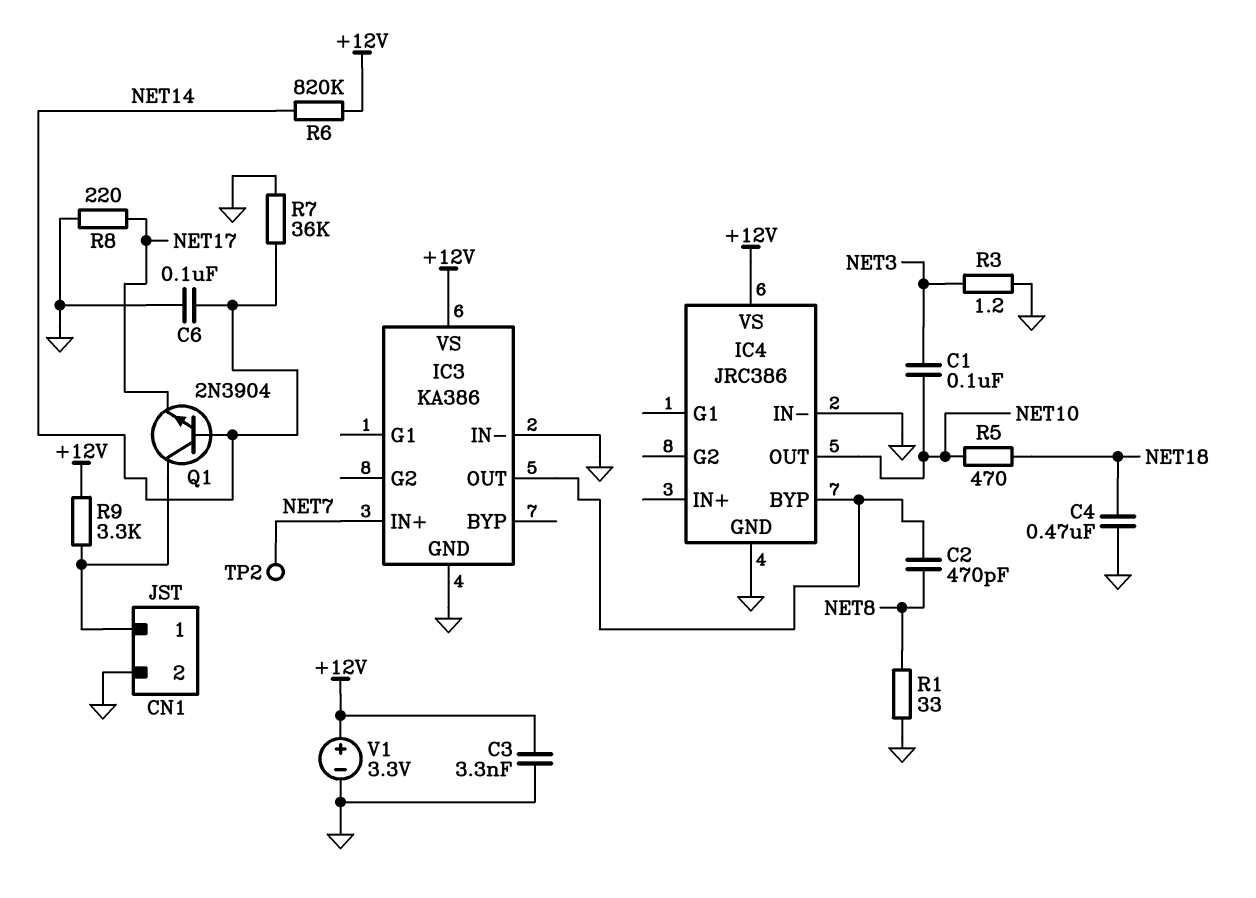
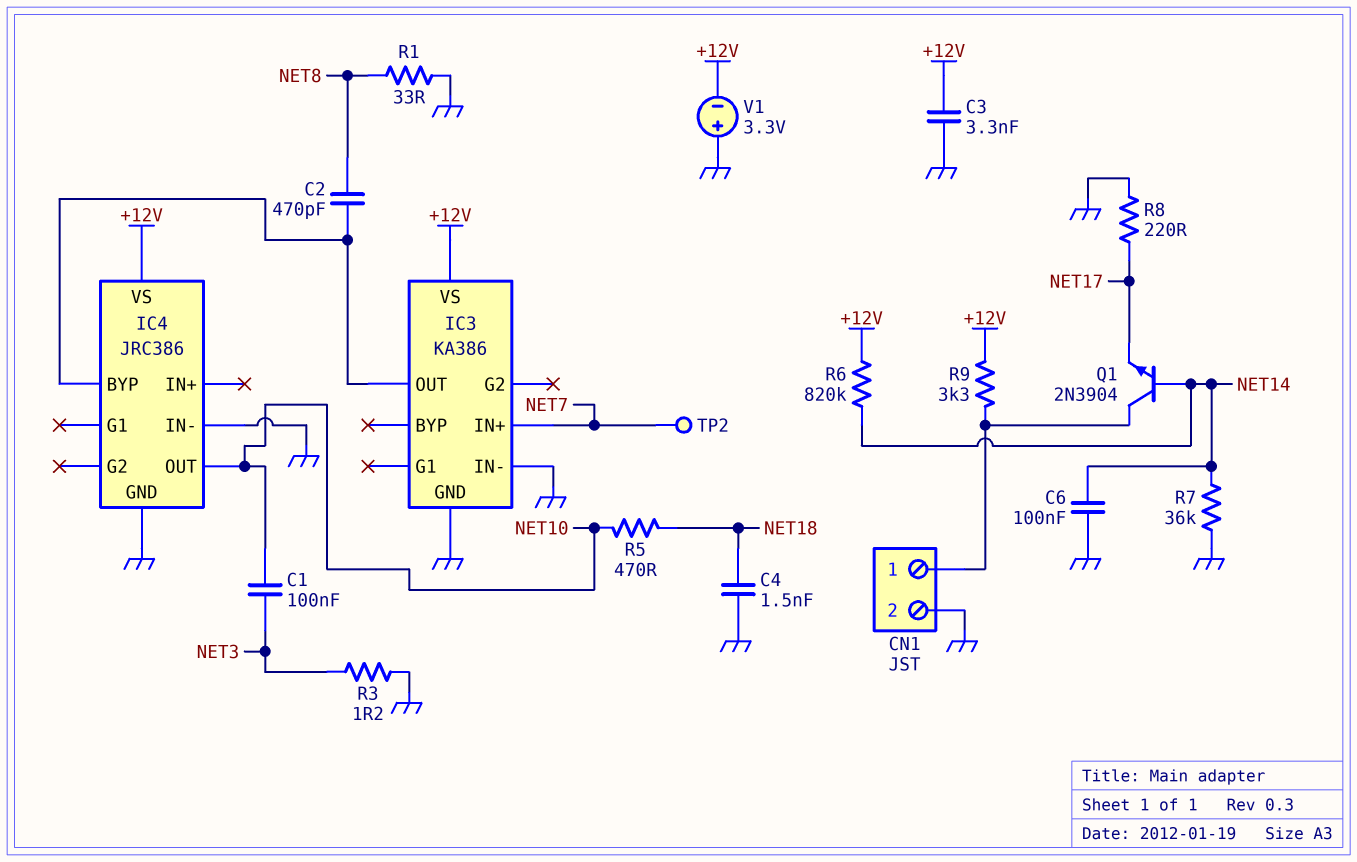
C4: 470nF (GND, NET18) -> 1.5nF (GND, NET18)
V1: 3.3V (plus +12V, minus GND) -> 3.3V (plus GND, minus +12V)

